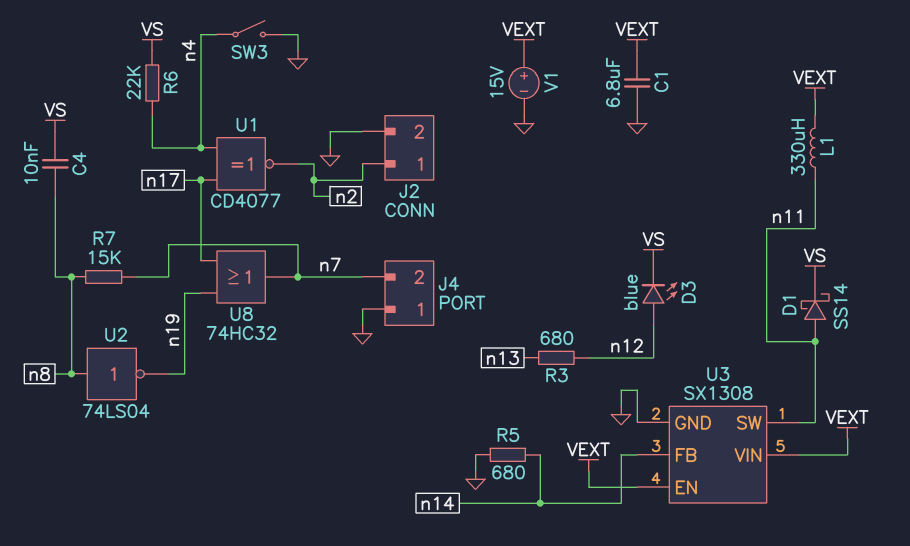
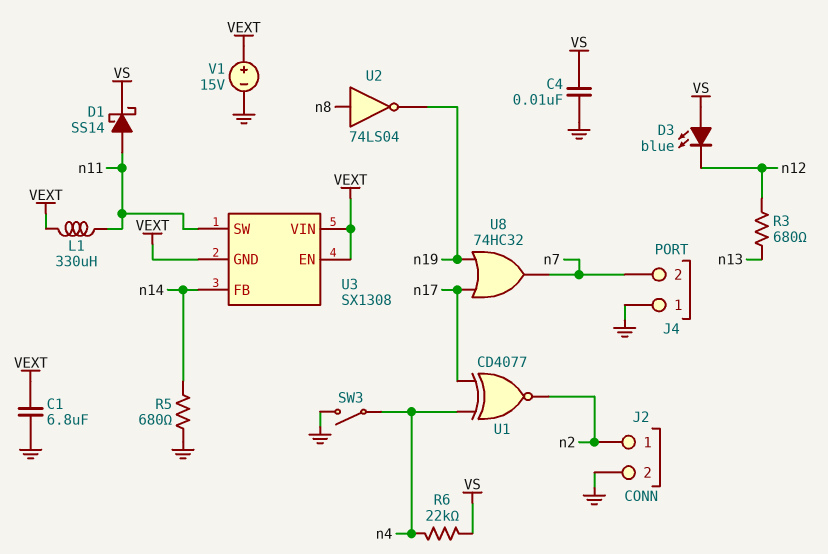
C4: 10nF (VS, n8) -> 10nF (GND, VS)
D3: LED blue (A n12, K VS) -> LED blue (A VS, K n12)
R7: 15k (n7, n8) -> none
U3 pin GND: GND -> VEXT

